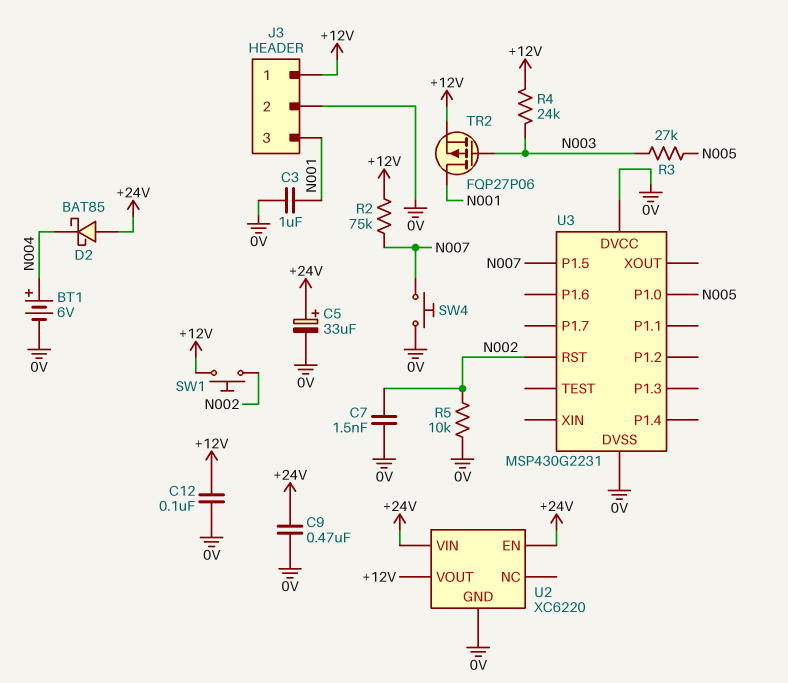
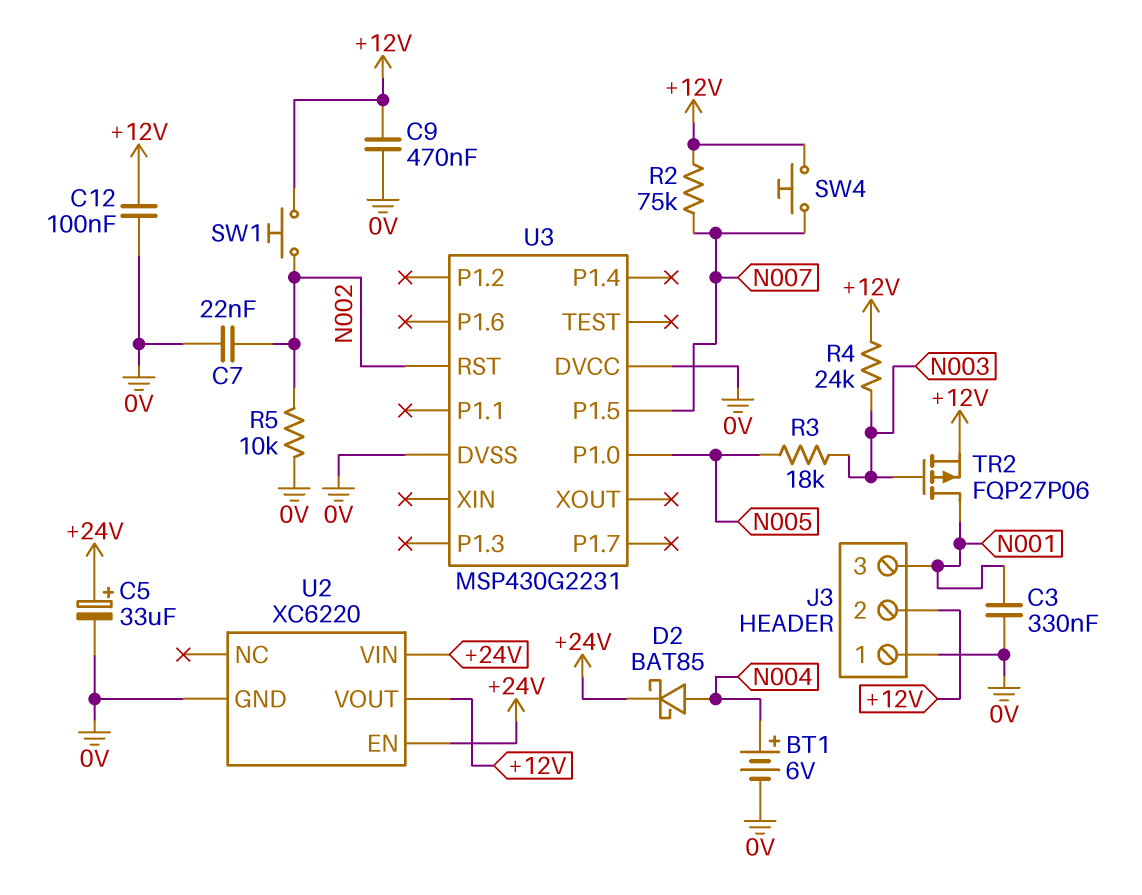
C3: 1uF (0V, N001) -> 330nF (0V, N001)
C7: 1.5nF (0V, N002) -> 22nF (0V, N002)
C9: 470nF (+24V, 0V) -> 470nF (+12V, 0V)
D2: schottky BAT85 (A +24V, K N004) -> schottky BAT85 (A N004, K +24V)
J3 pin 1: +12V -> 0V
J3 pin 2: 0V -> +12V
R3: 27k (N003, N005) -> 18k (N003, N005)
SW4: button (0V, N007) -> button (+12V, N007)

